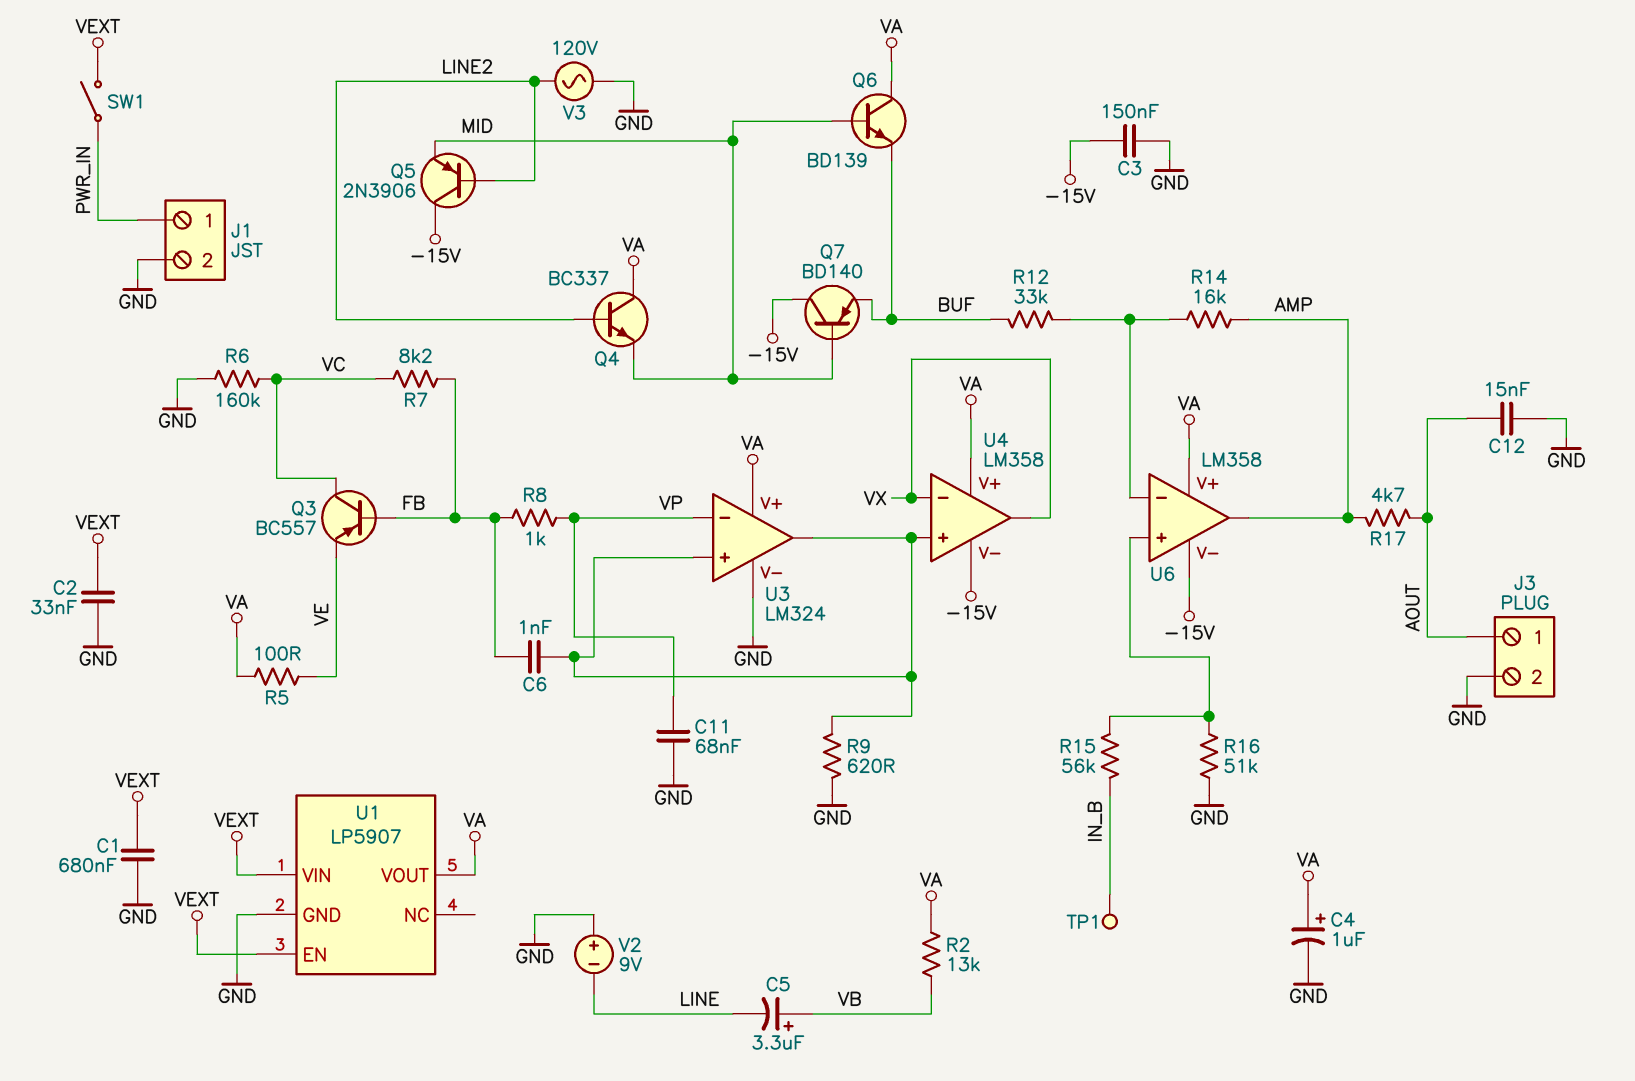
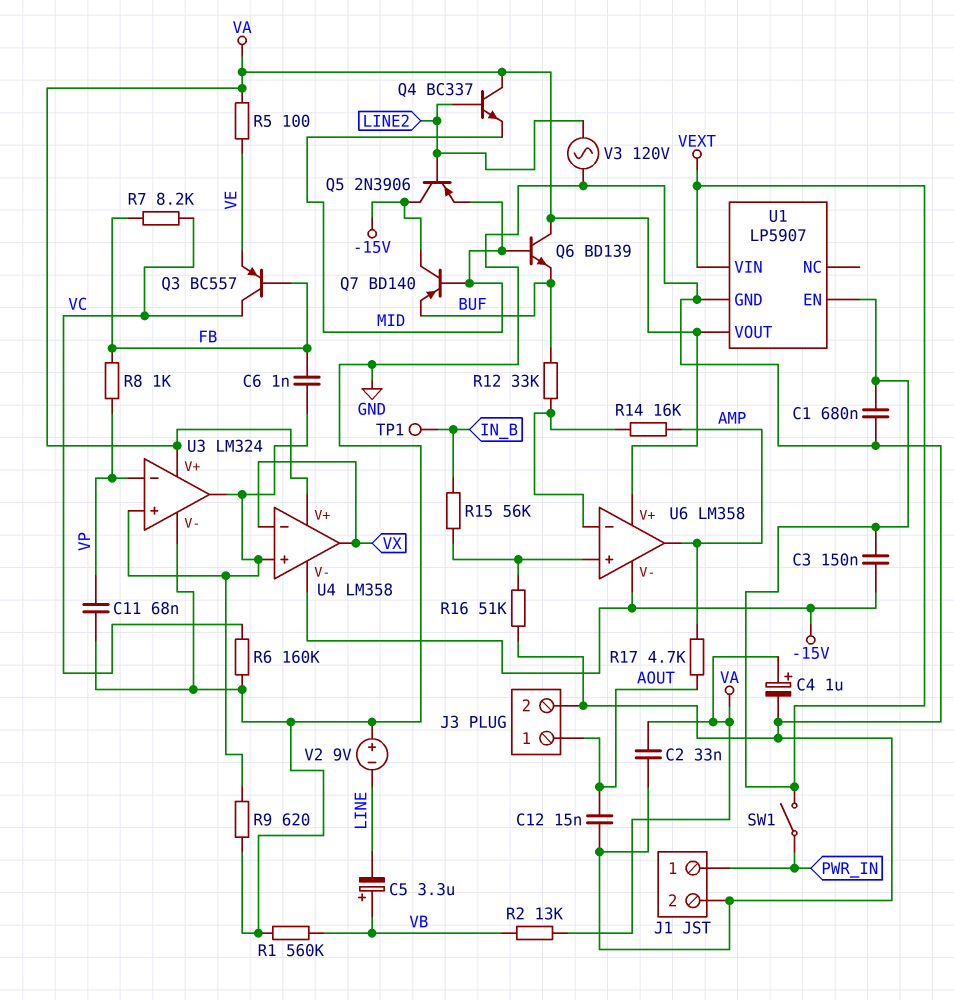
C2: 33nF (GND, VEXT) -> 33nF (GND, VA)
C3: 150nF (-15V, GND) -> 150nF (-15V, VEXT)
R1: none -> 560k (GND, VB)

